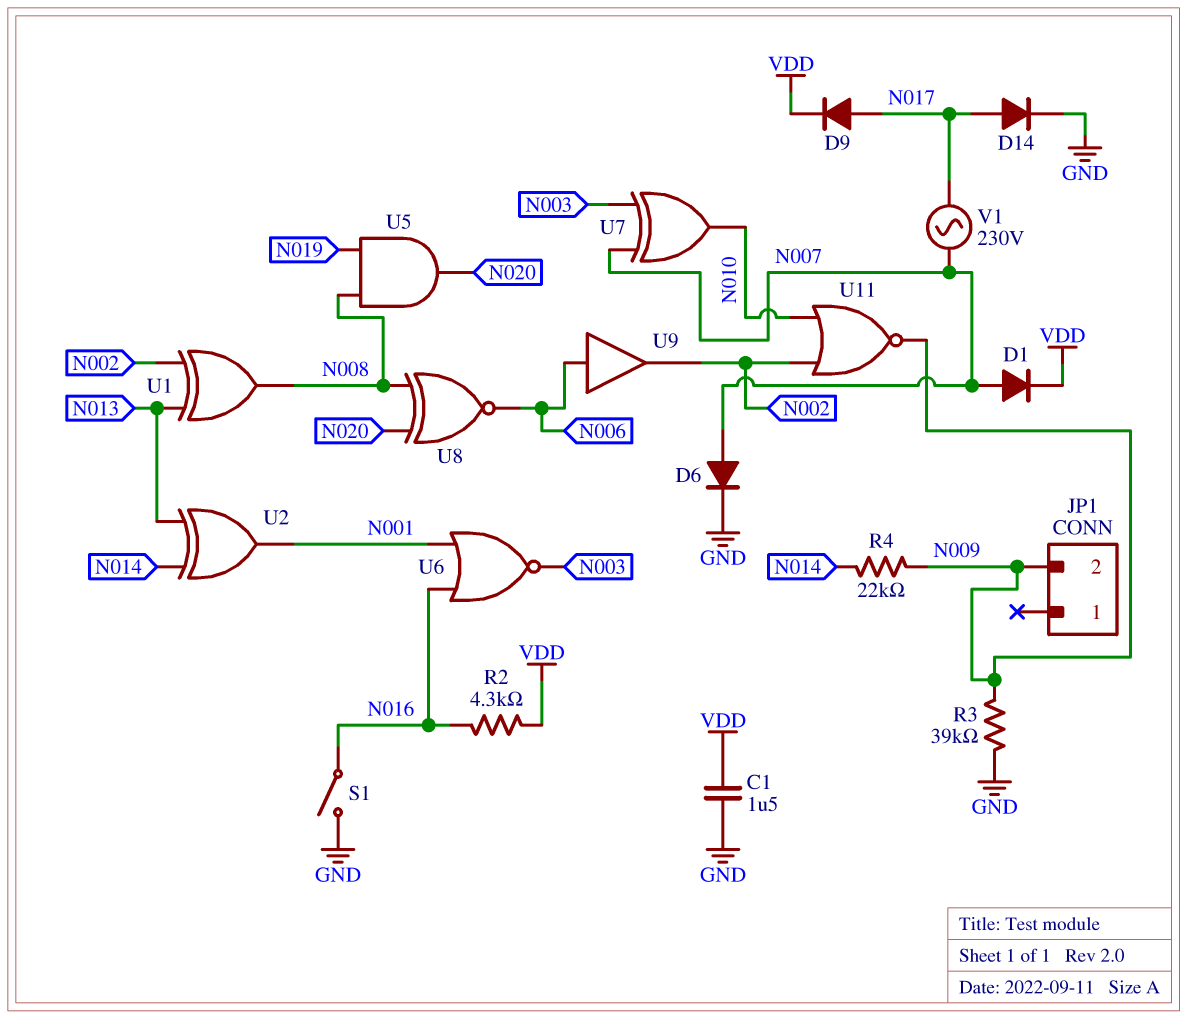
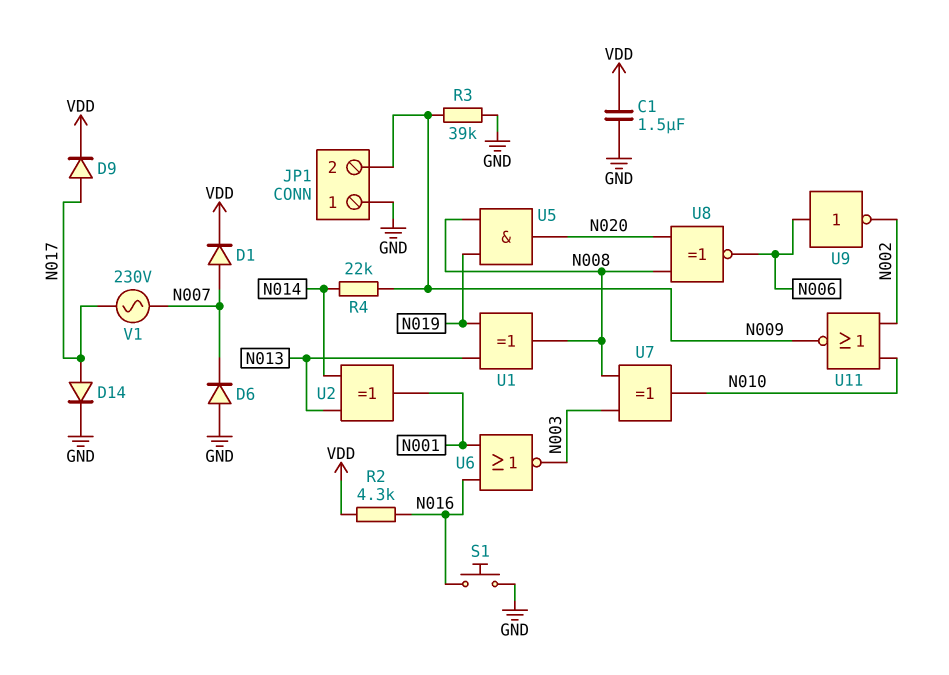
D6: diode (A N007, K GND) -> diode (A GND, K N007)
JP1 pin 1: none -> GND
S1: switch (GND, N016) -> button (GND, N016)
U1: XOR (in N002, in N013, out N008) -> XOR (in N013, in N019, out N008)
U7: XOR (in N003, in N007, out N010) -> XOR (in N003, in N008, out N010)
U9: buffer (in N006, out N002) -> NOT (in N006, out N002)

